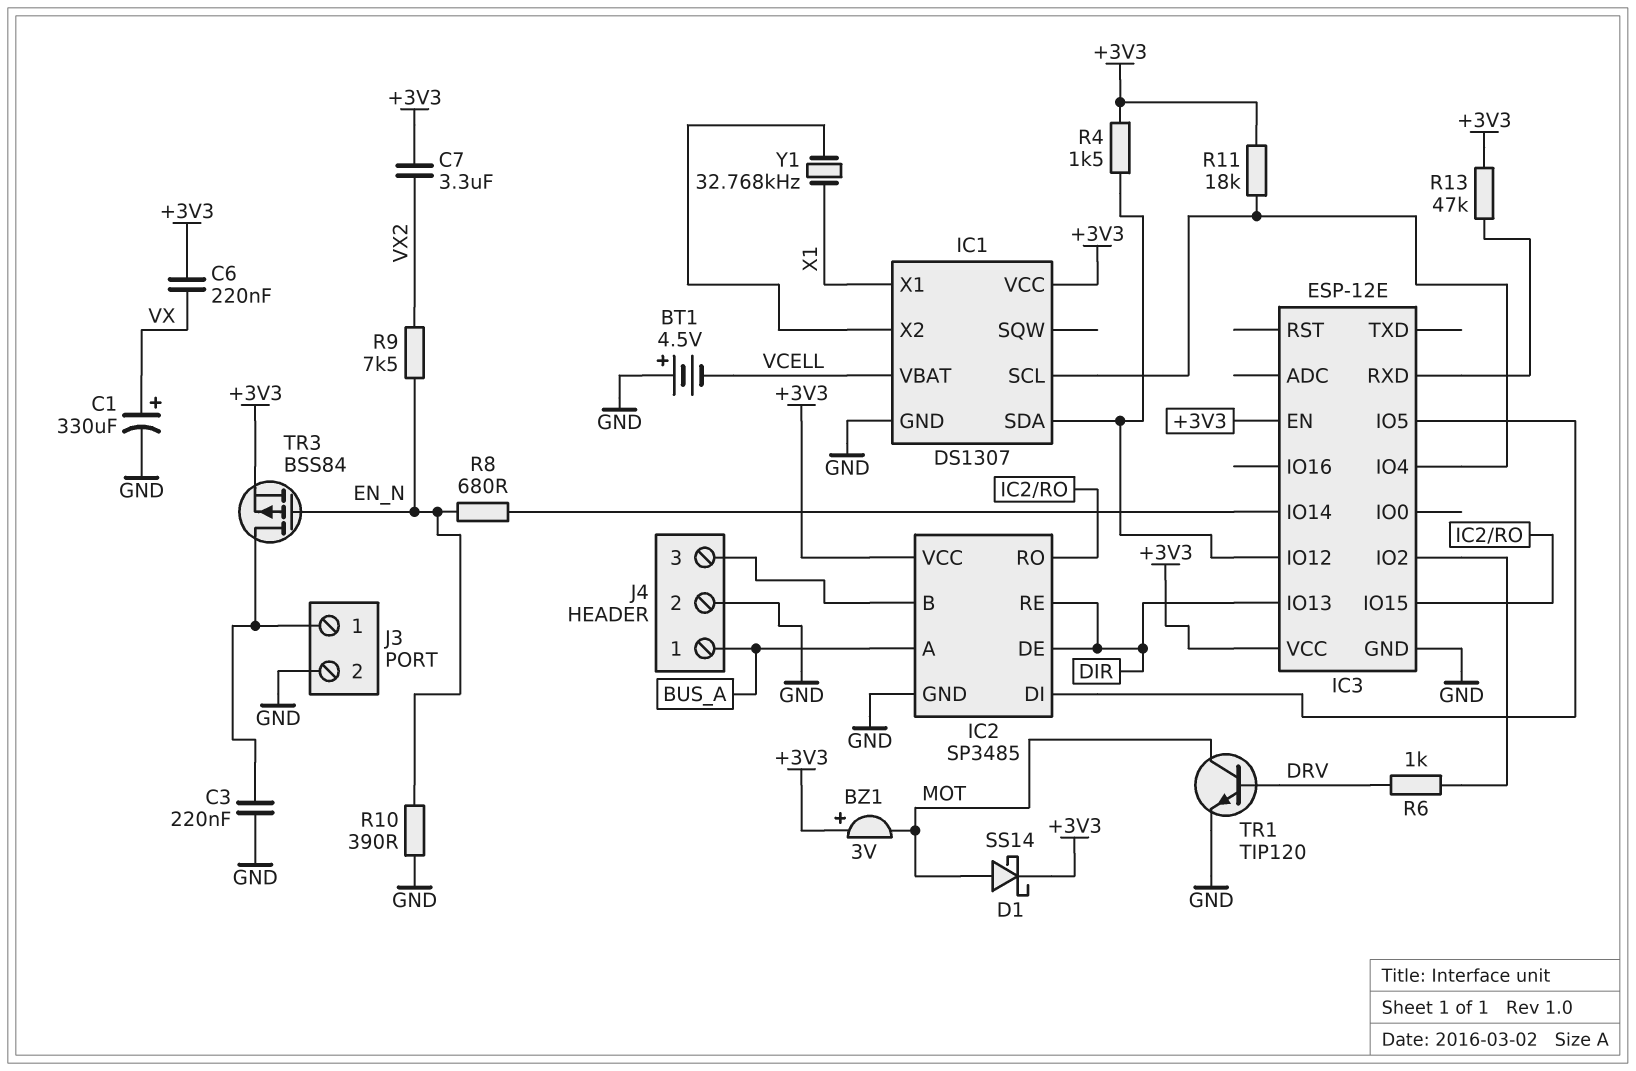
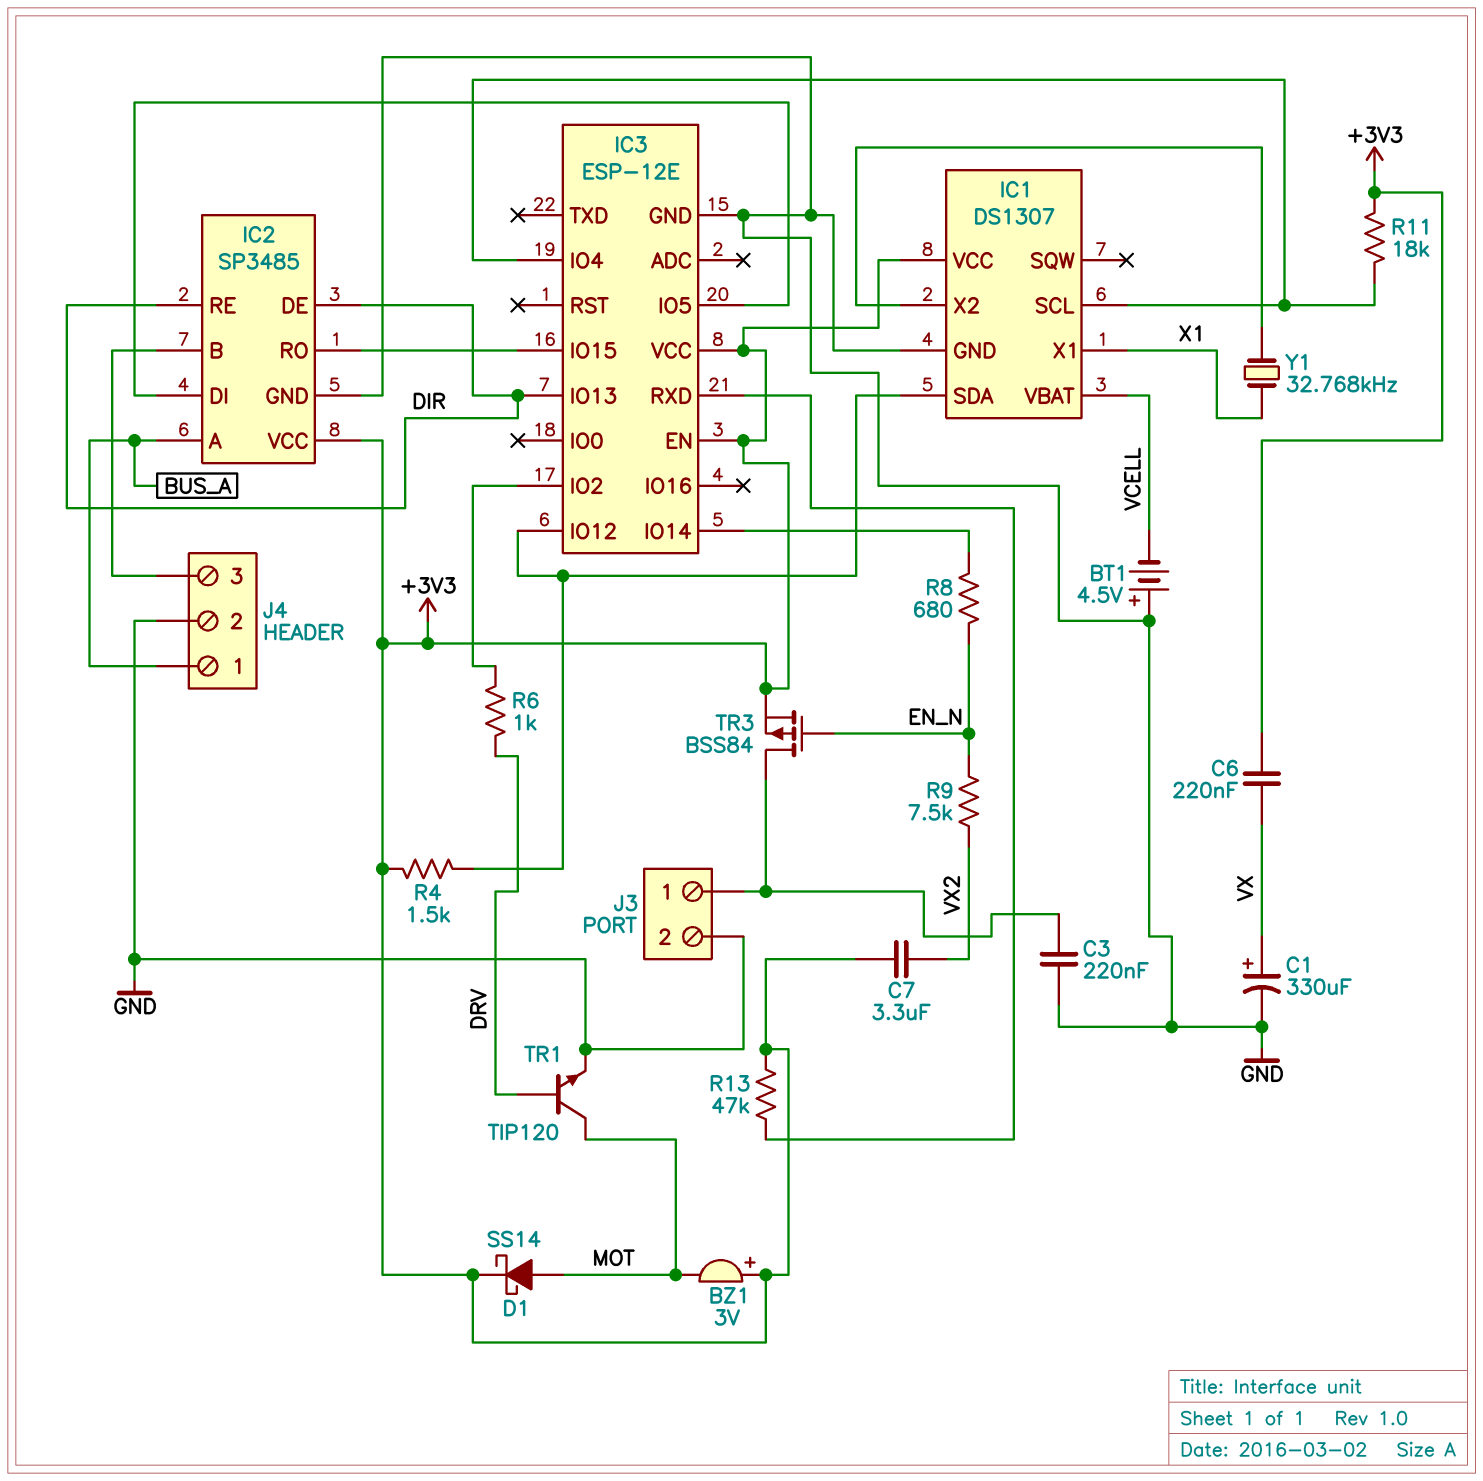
R10: 390 (EN_N, GND) -> none

